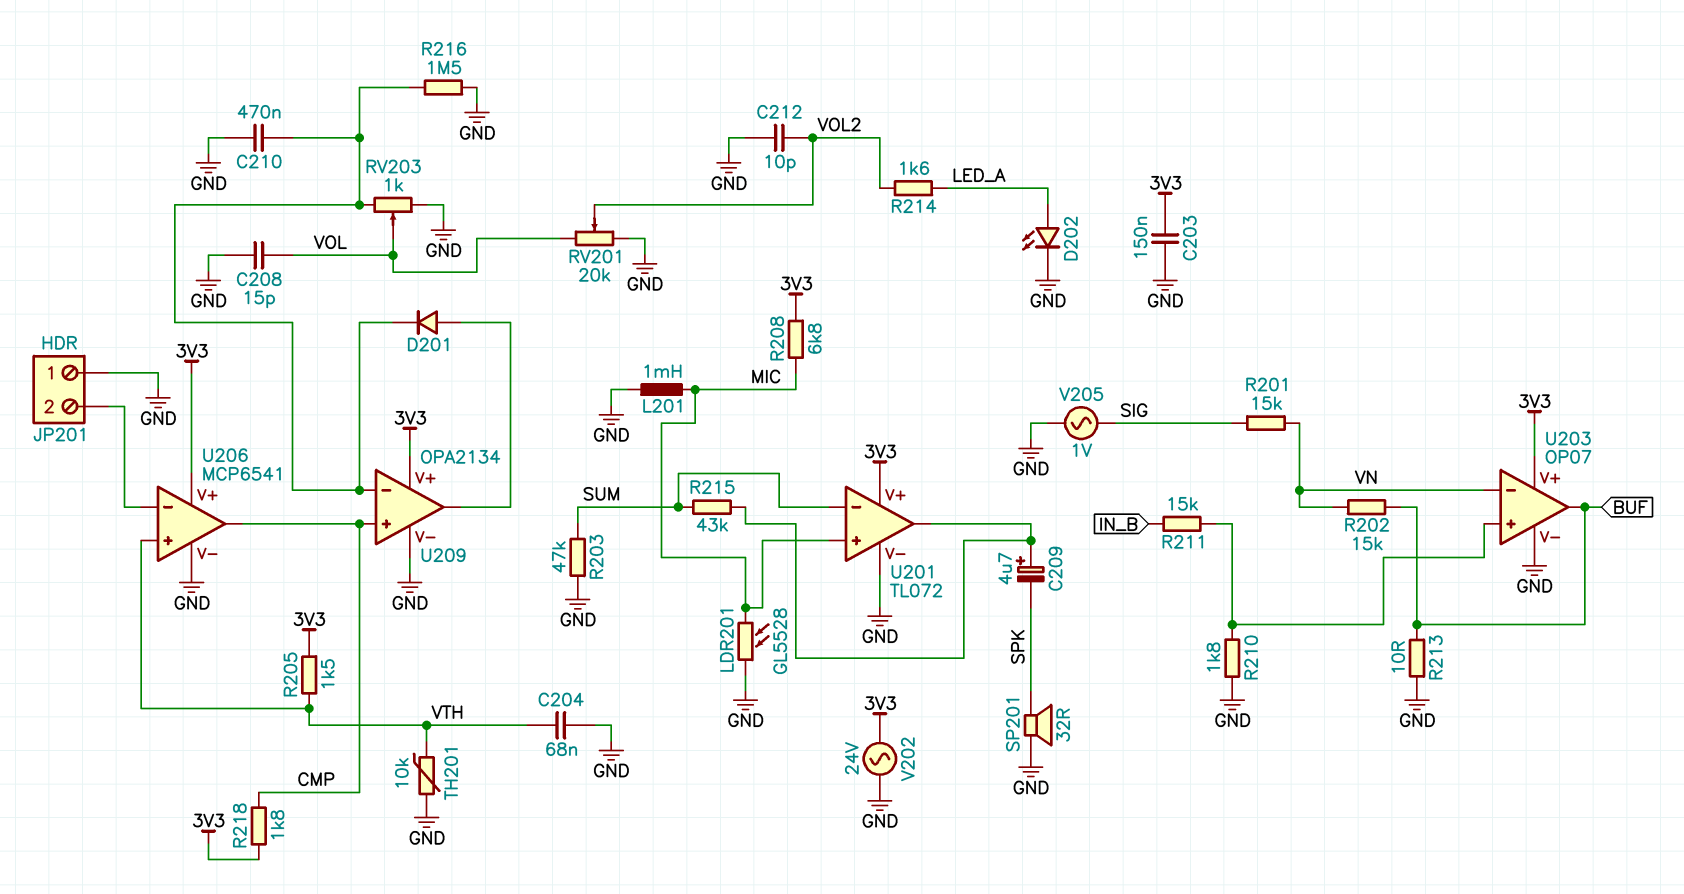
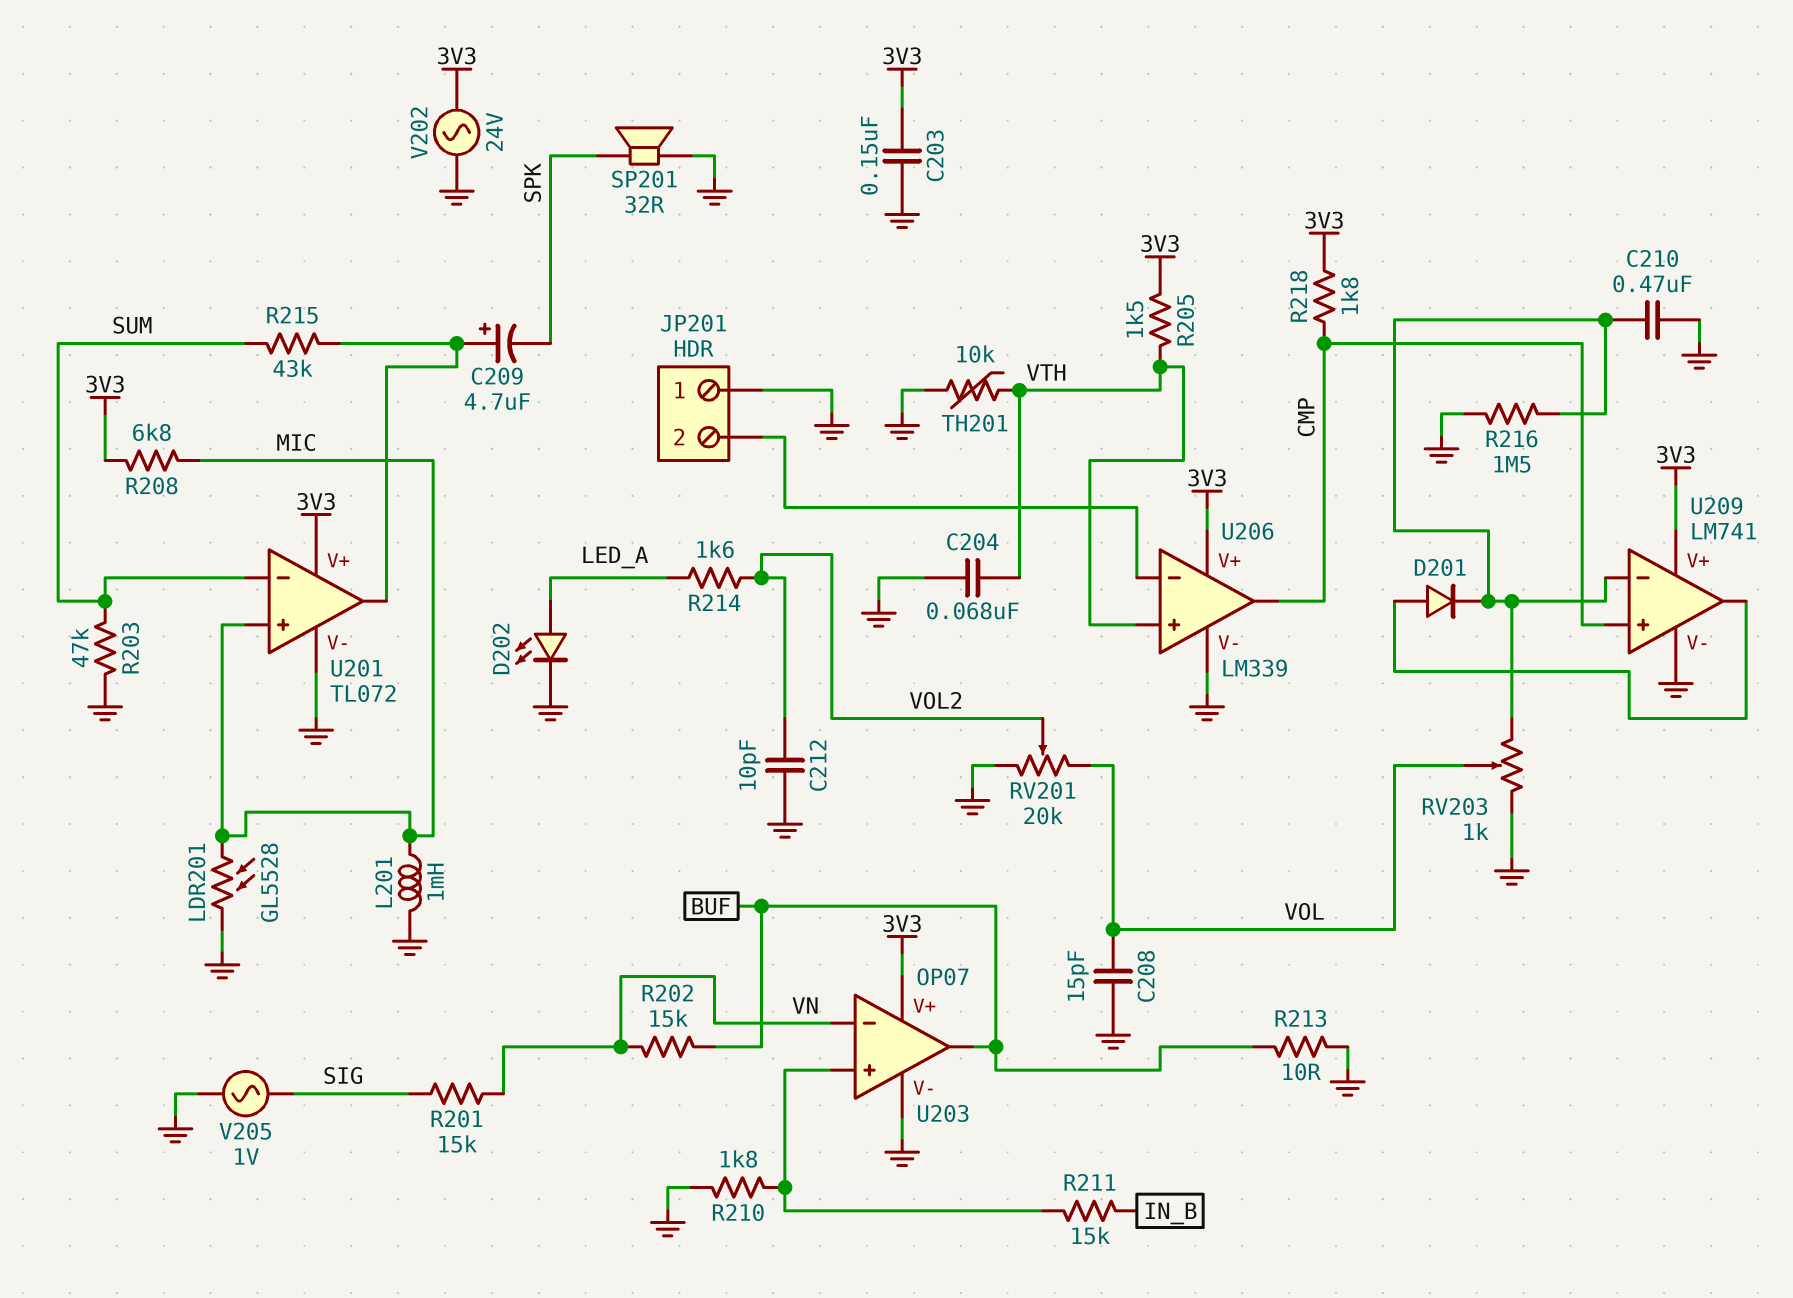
U206: MCP6541 -> LM339
U209: OPA2134 -> LM741

